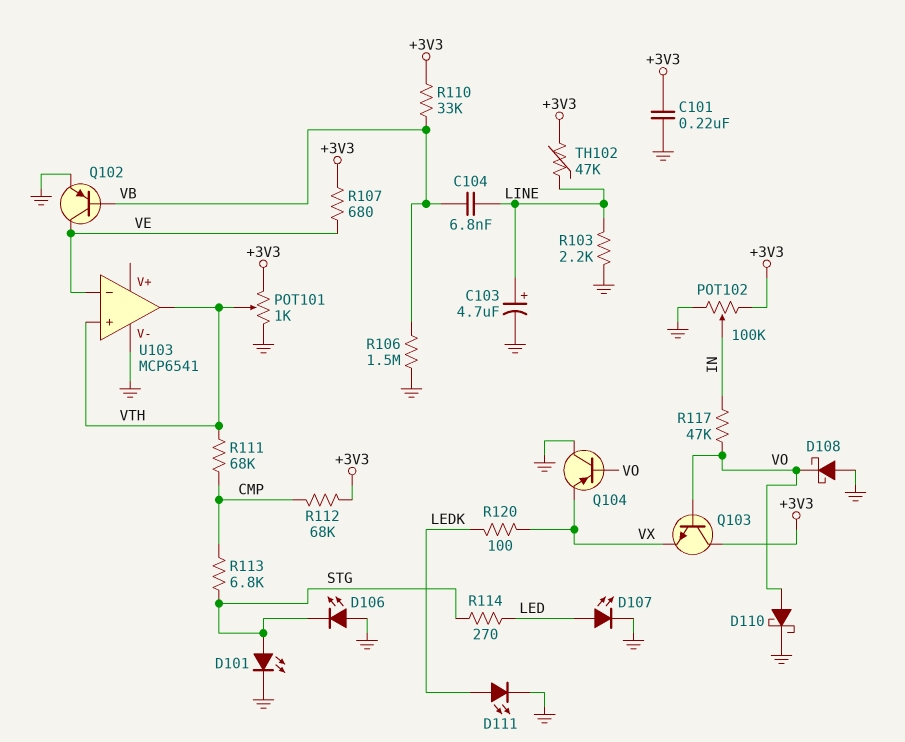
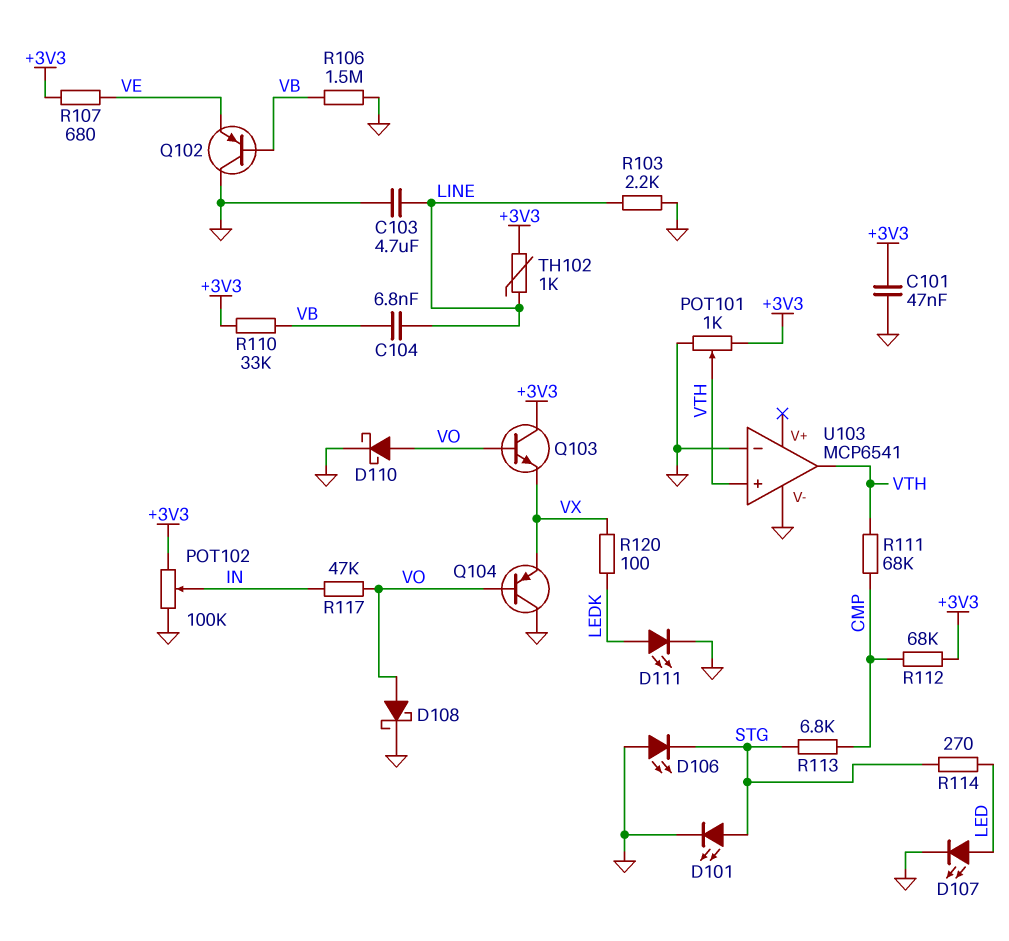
C101: 220nF (+3V3, GND) -> 47nF (+3V3, GND)
C103: 4.7uF (plus LINE, minus GND) -> 4.7uF (GND, LINE)
D108: schottky (A GND, K VO) -> schottky (A VO, K GND)
Q102: PNP (B VB, C VE, E GND) -> PNP (B VB, C GND, E VE)
TH102: 47k (+3V3, LINE) -> 1k (+3V3, LINE)
U103 pin in-: VE -> GND

